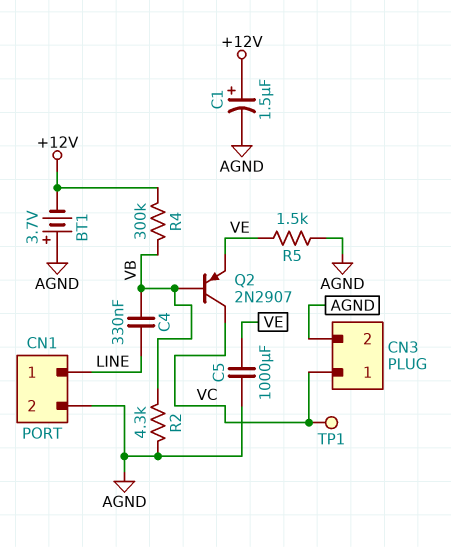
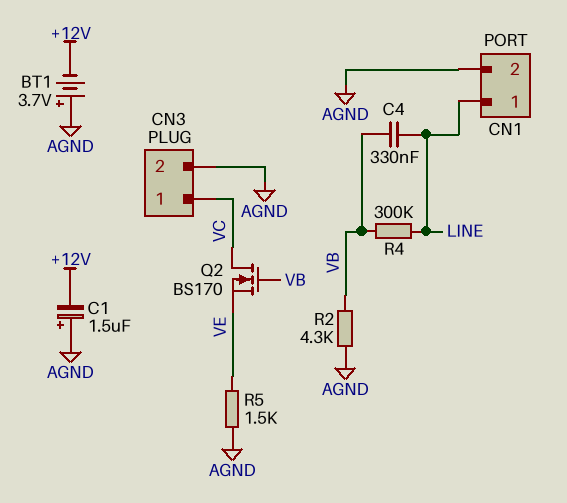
C1: 1.5uF (plus +12V, minus AGND) -> 1.5uF (plus AGND, minus +12V)
C5: 1000uF (AGND, VE) -> none
Q2: PNP 2N2907 (B VB, C VC, E VE) -> NMOS BS170 (G VB, D VC, S VE)
R4: 300k (+12V, VB) -> 300k (LINE, VB)
TP1: test point (VC) -> none

